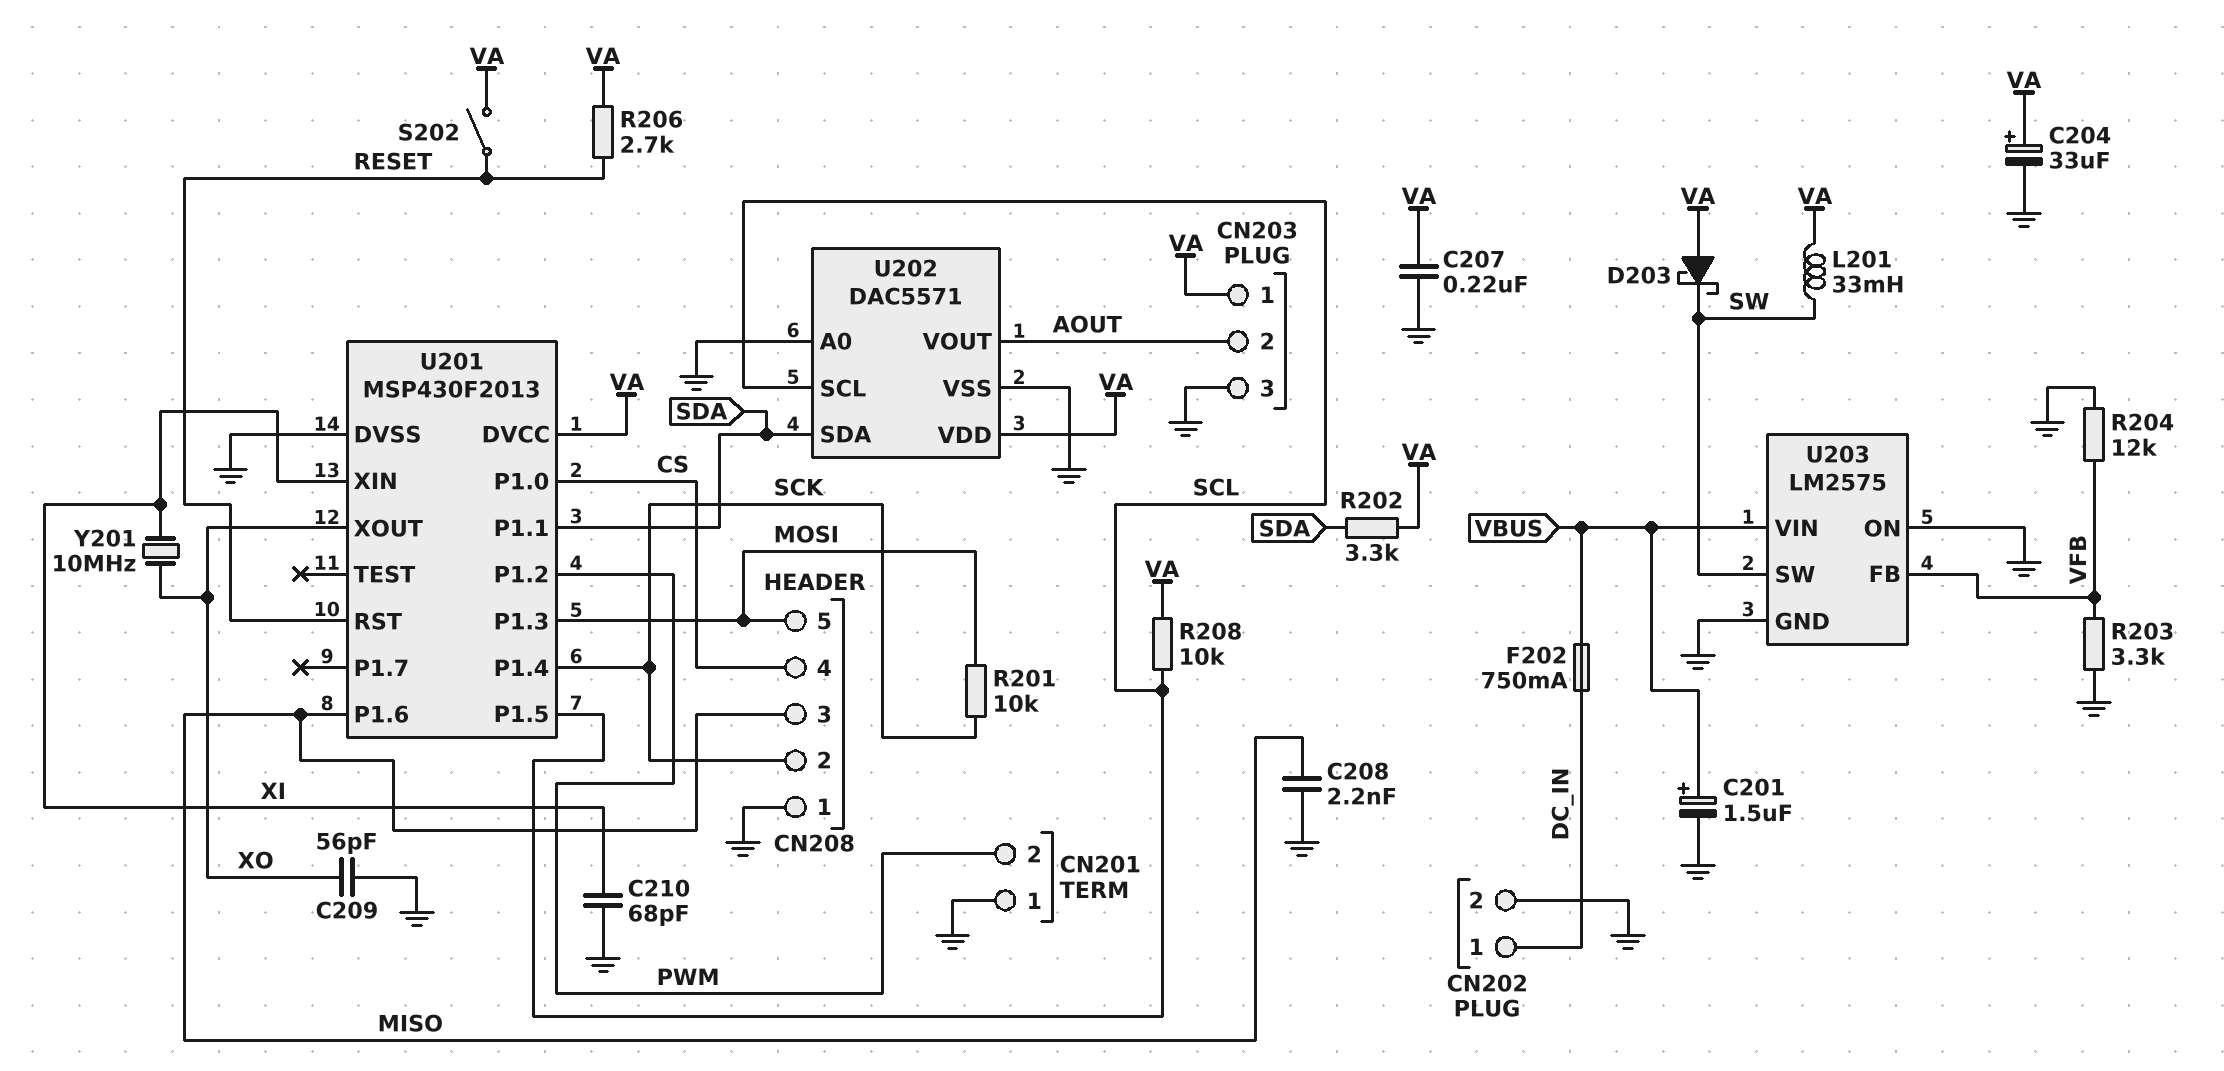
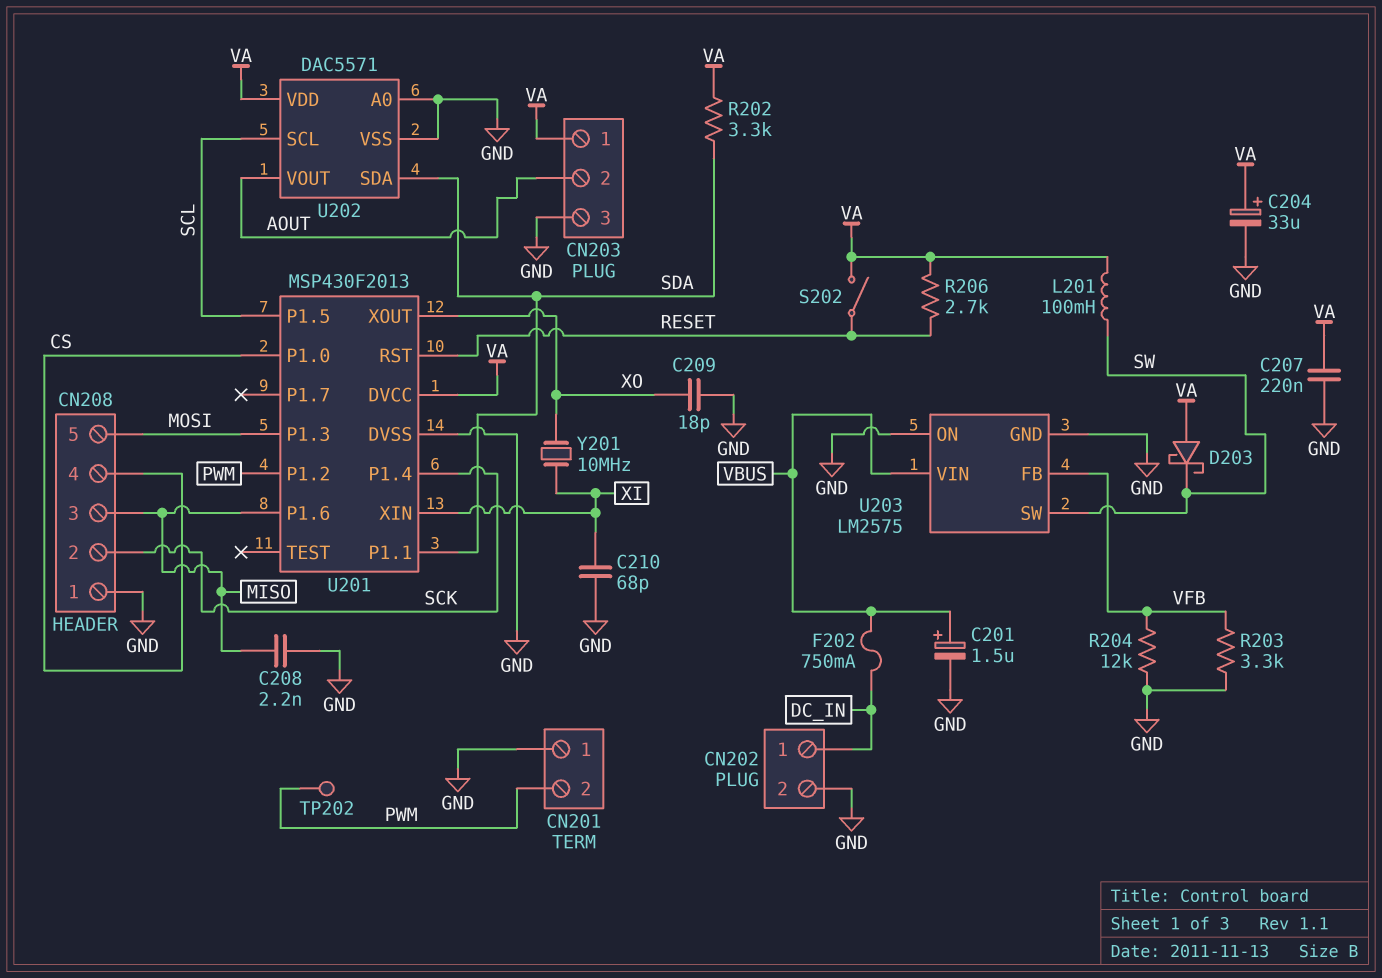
C209: 56pF (GND, XO) -> 18pF (GND, XO)
L201: 33mH (SW, VA) -> 100mH (SW, VA)
R201: 10k (MOSI, SCK) -> none
R208: 10k (SCL, VA) -> none
TP202: none -> test point (PWM)

